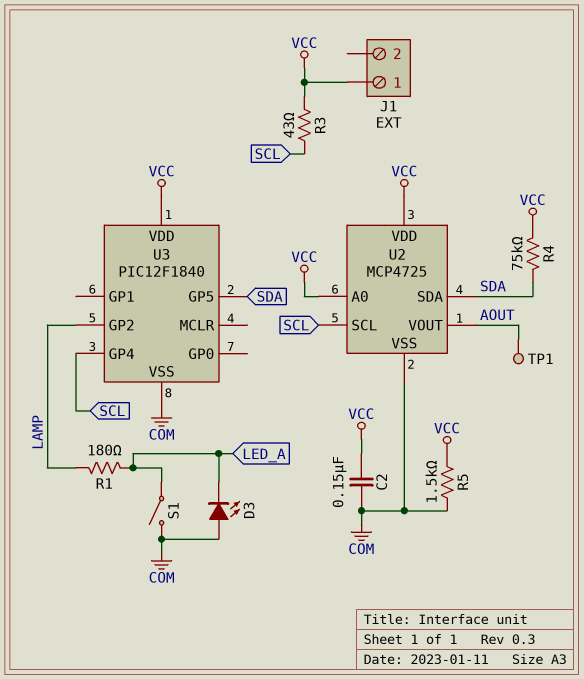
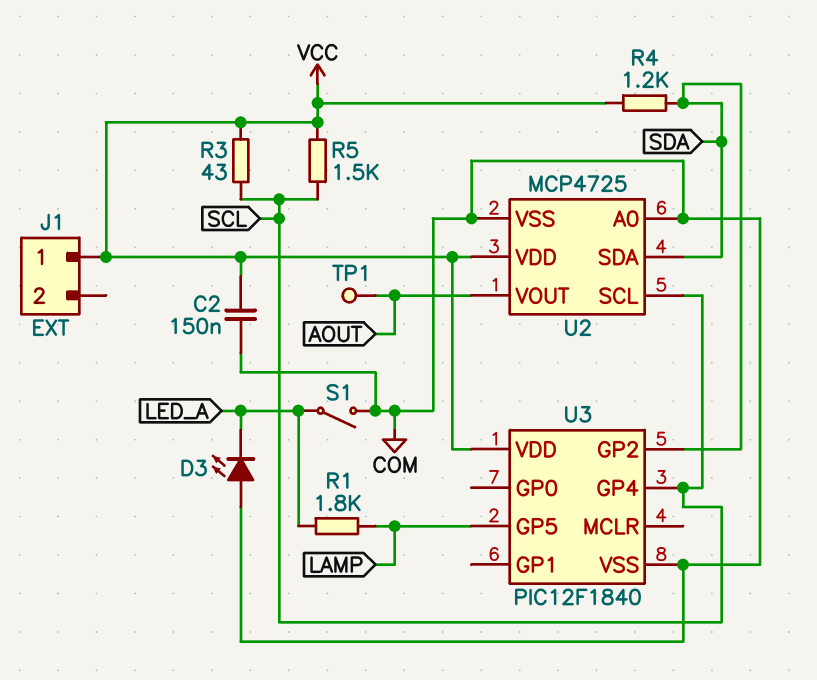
R1: 180 (LAMP, LED_A) -> 1.8k (LAMP, LED_A)
R4: 75k (SDA, VCC) -> 1.2k (SDA, VCC)
R5: 1.5k (COM, VCC) -> 1.5k (SCL, VCC)
U2 pin A0: VCC -> COM
U3 pin GP2: LAMP -> SDA
U3 pin GP5: SDA -> LAMP

